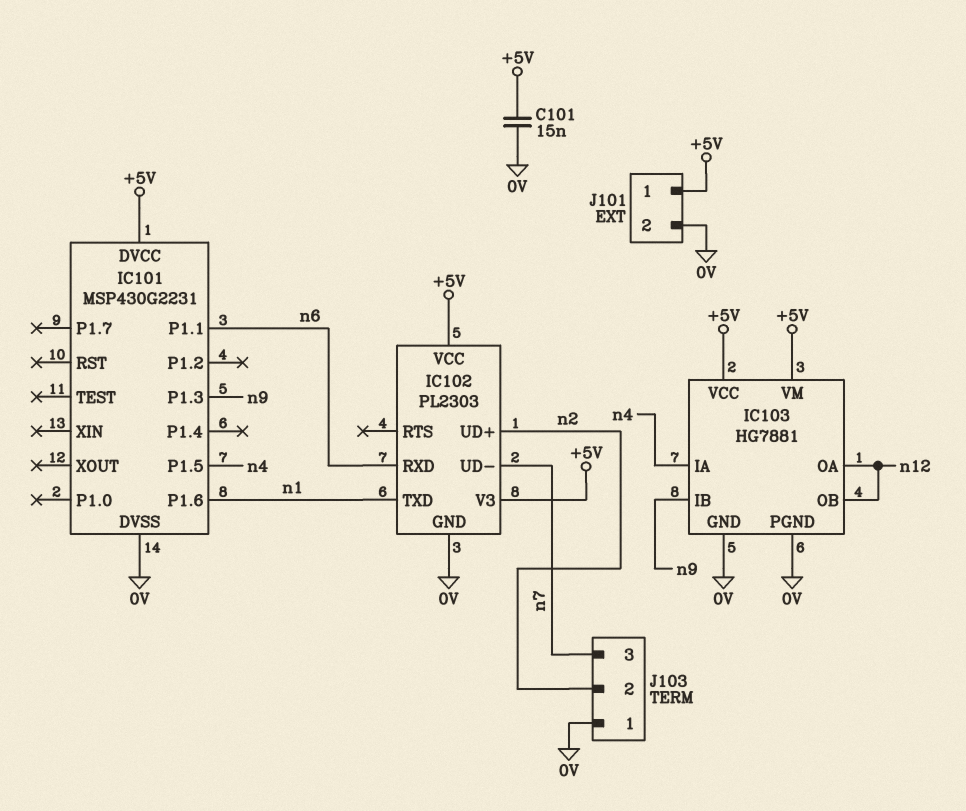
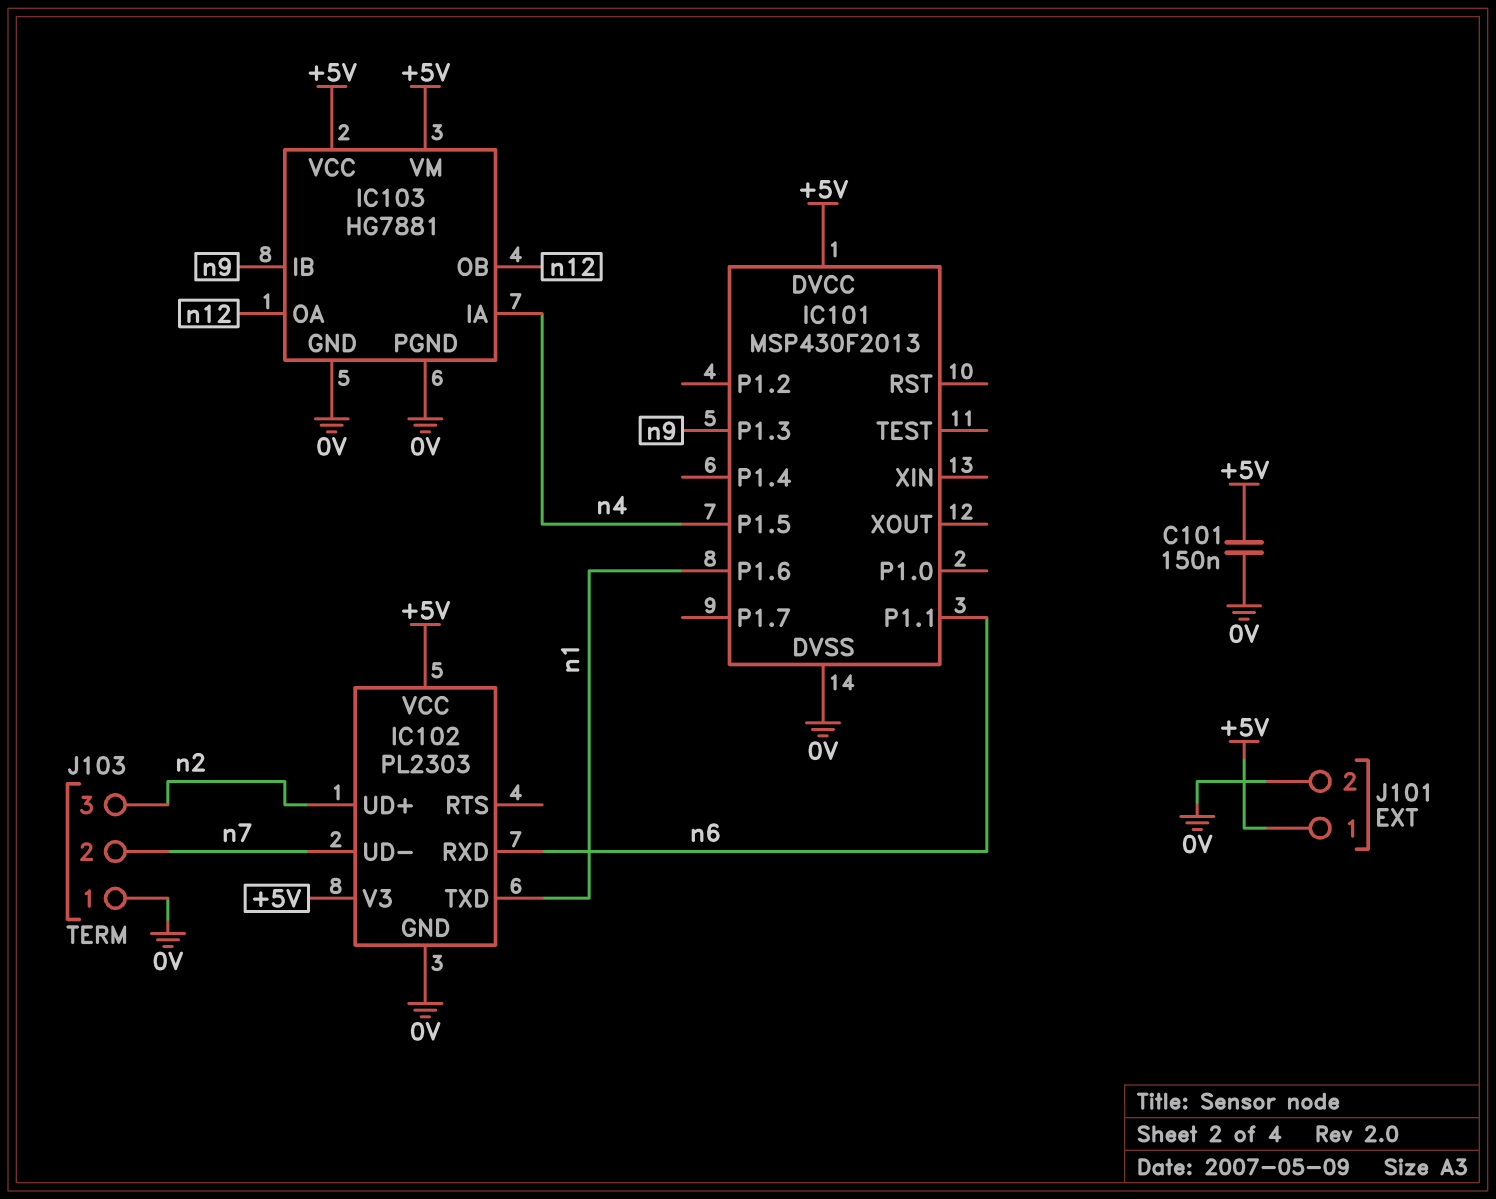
C101: 15nF (+5V, 0V) -> 150nF (+5V, 0V)
IC101: MSP430G2231 -> MSP430F2013
J103 pin 2: n2 -> n7
J103 pin 3: n7 -> n2

